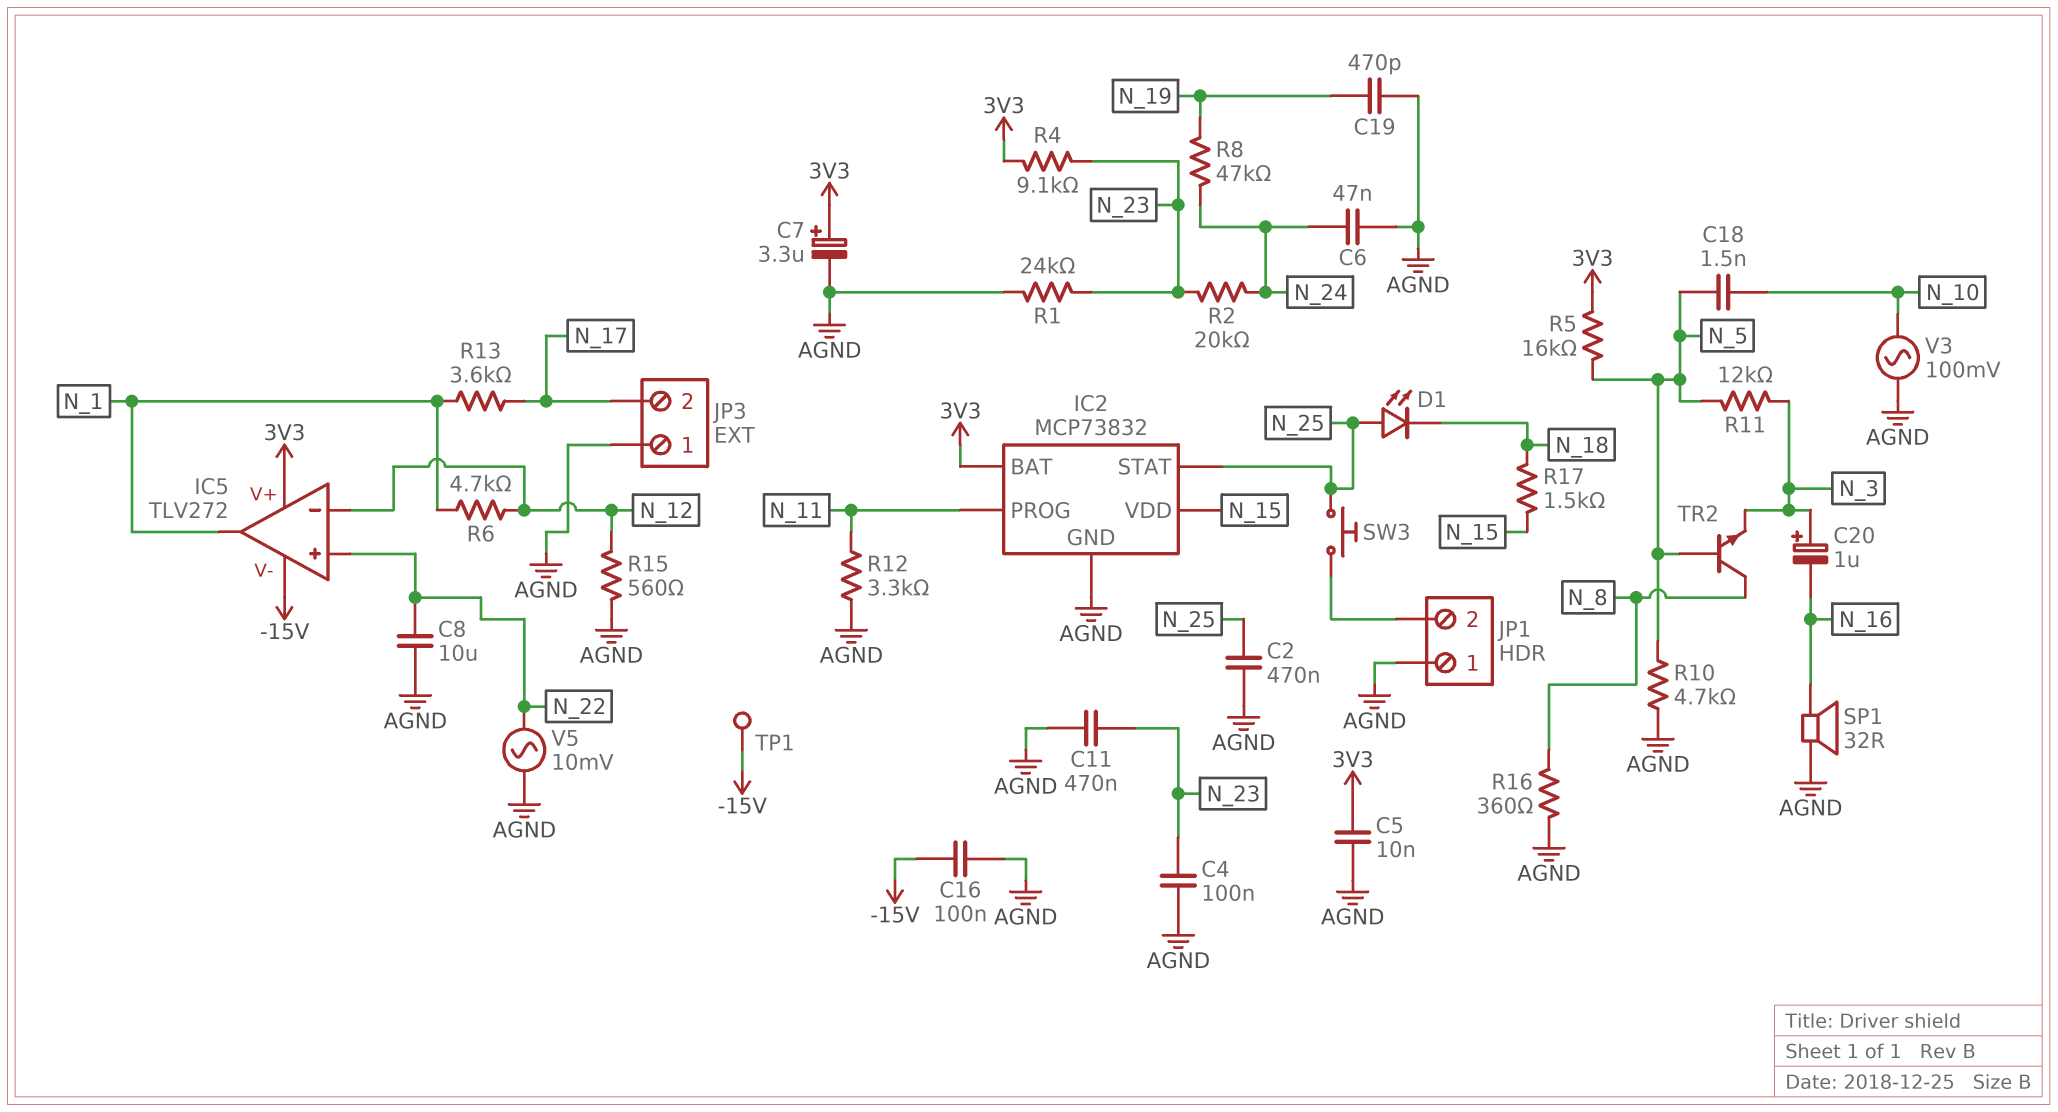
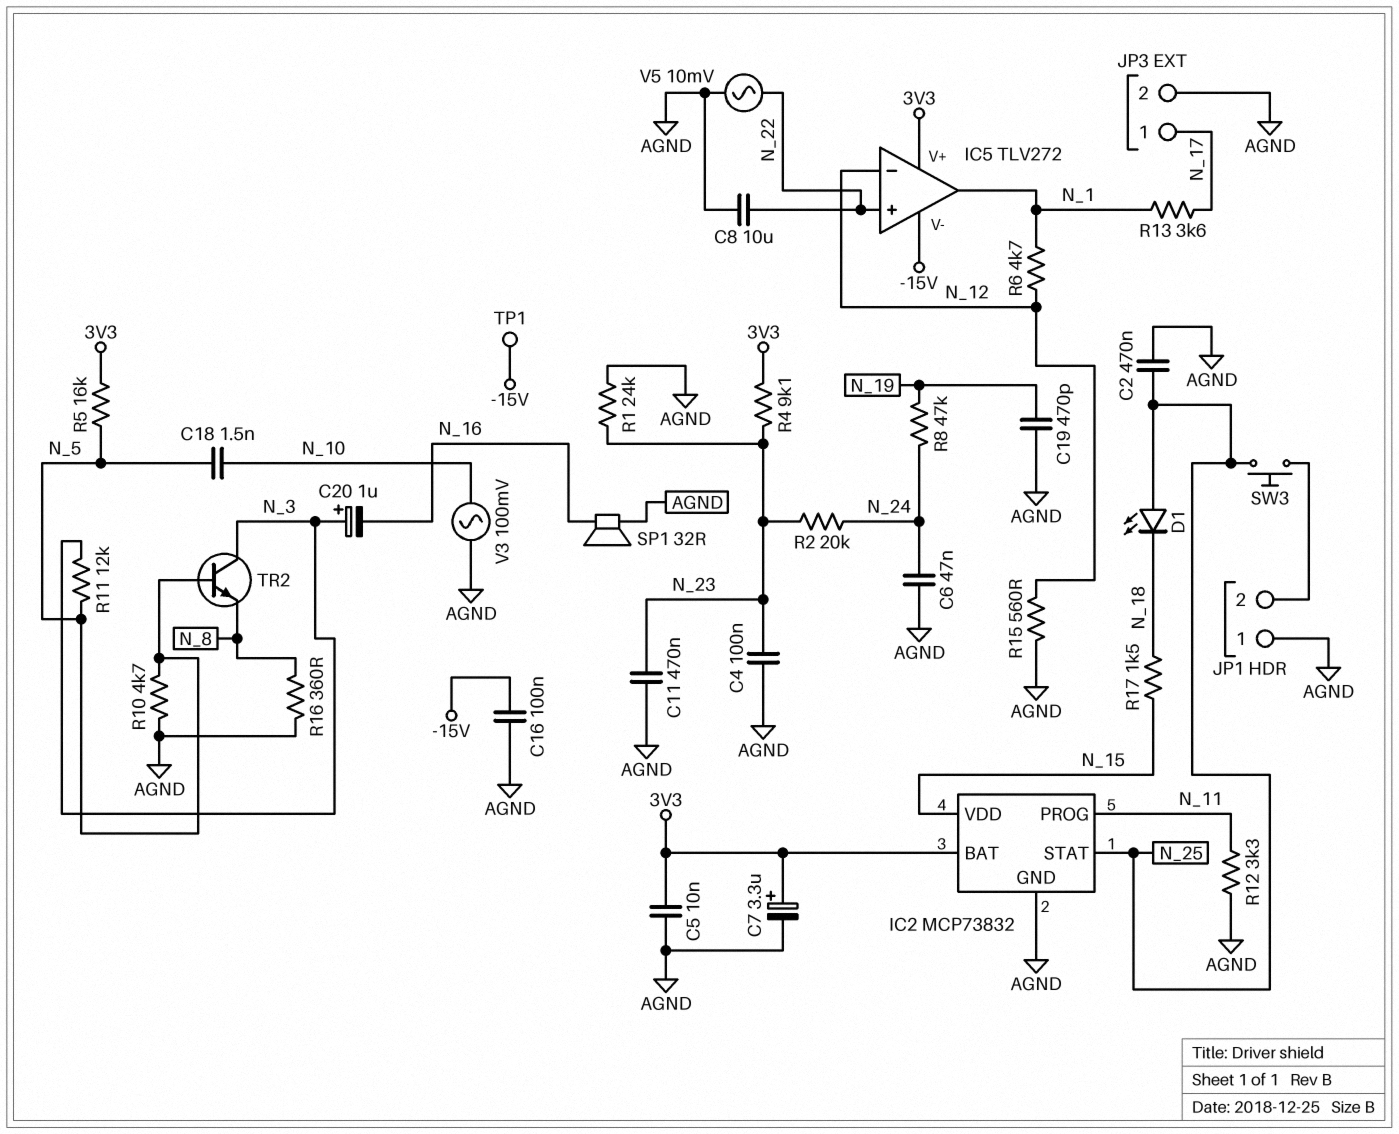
JP3 pin 1: AGND -> N_17
JP3 pin 2: N_17 -> AGND
TR2: NPN (B N_5, C N_8, E N_3) -> NPN (B N_5, C N_3, E N_8)

